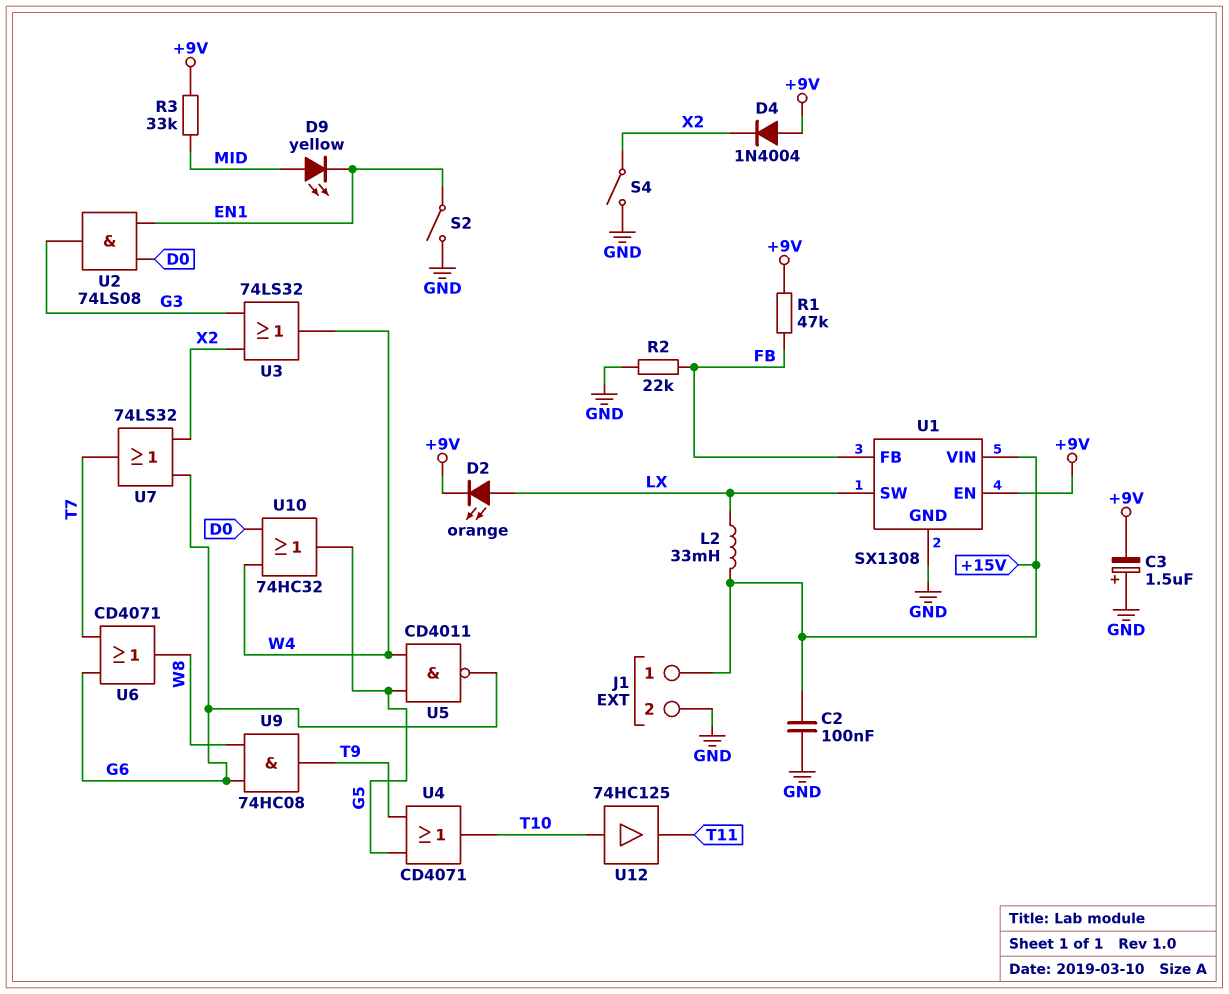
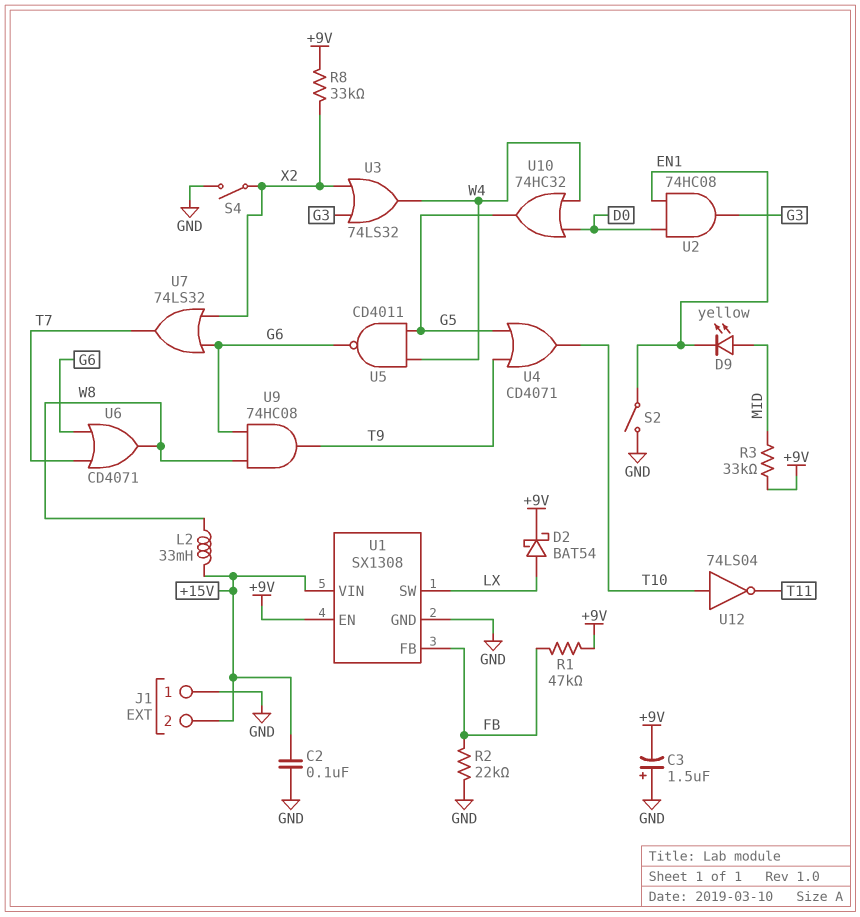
D2: LED orange (A LX, K +9V) -> schottky BAT54 (A LX, K +9V)
D4: diode 1N4004 (A +9V, K X2) -> none
J1 pin 1: +15V -> GND
J1 pin 2: GND -> +15V
L2: 33mH (+15V, LX) -> 33mH (+15V, W8)
R8: none -> 33k (+9V, X2)
U2: AND 74LS08 (in D0, in EN1, out G3) -> AND 74HC08 (in D0, in EN1, out G3)
U12: buffer 74HC125 (in T10, out T11) -> NOT 74LS04 (in T10, out T11)

